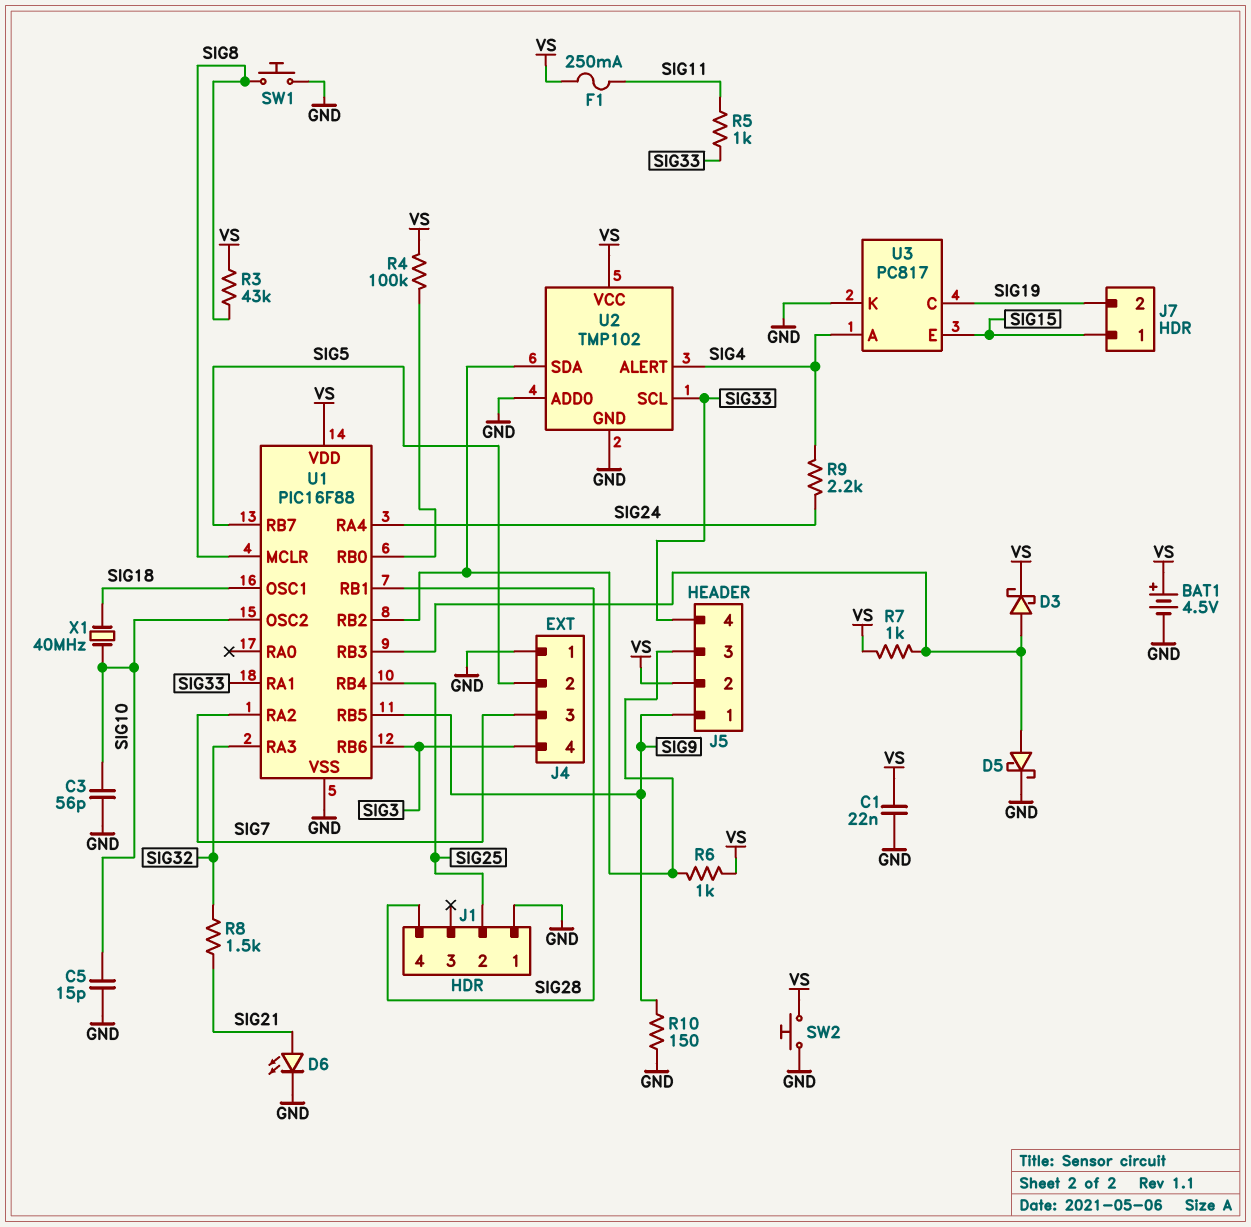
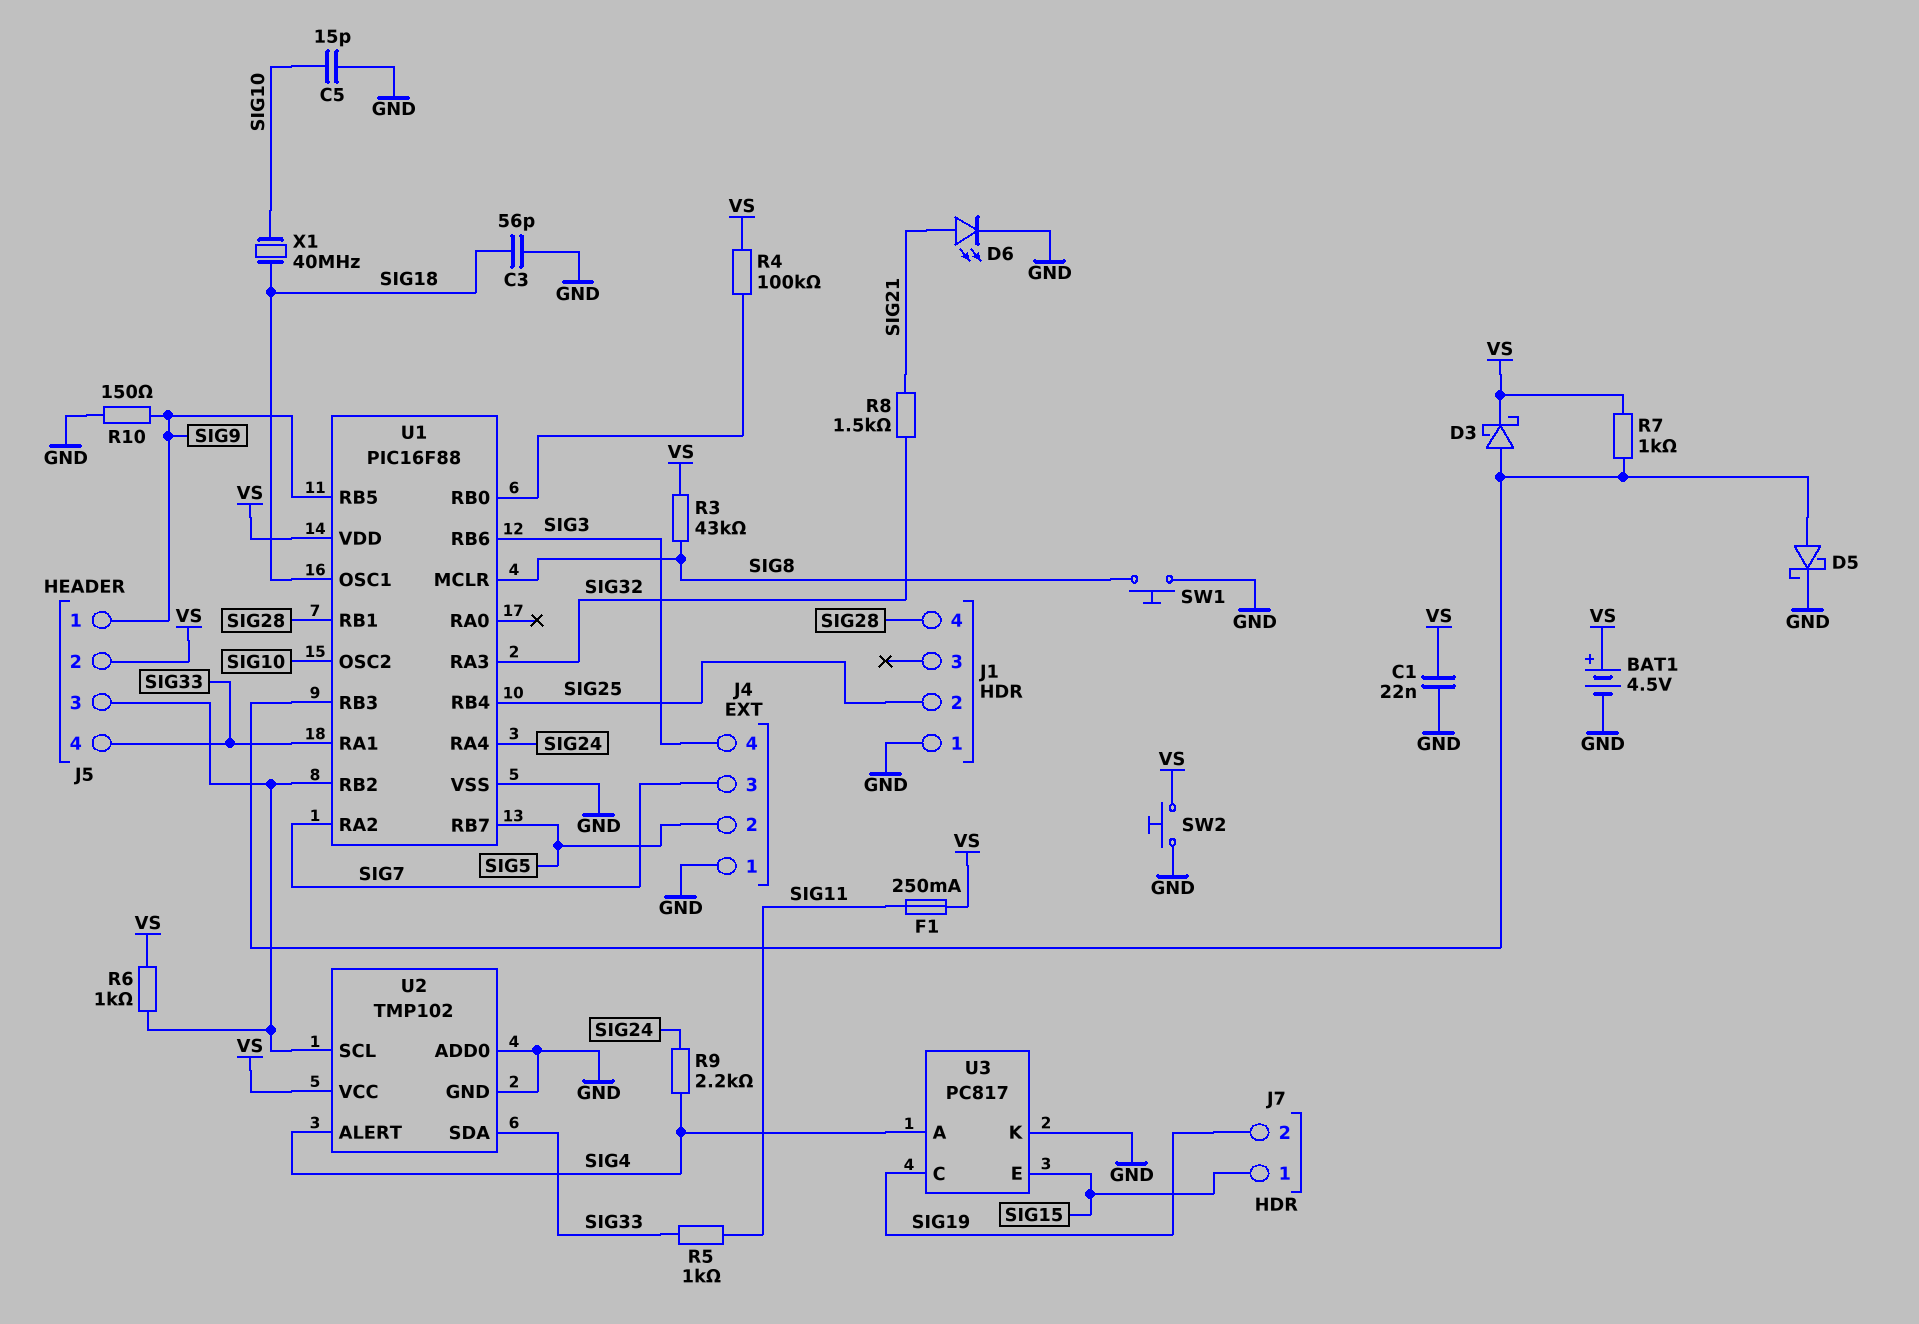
C3: 56pF (GND, SIG10) -> 56pF (GND, SIG18)
U2 pin SCL: SIG33 -> J5/3
U2 pin SDA: J5/3 -> SIG33

